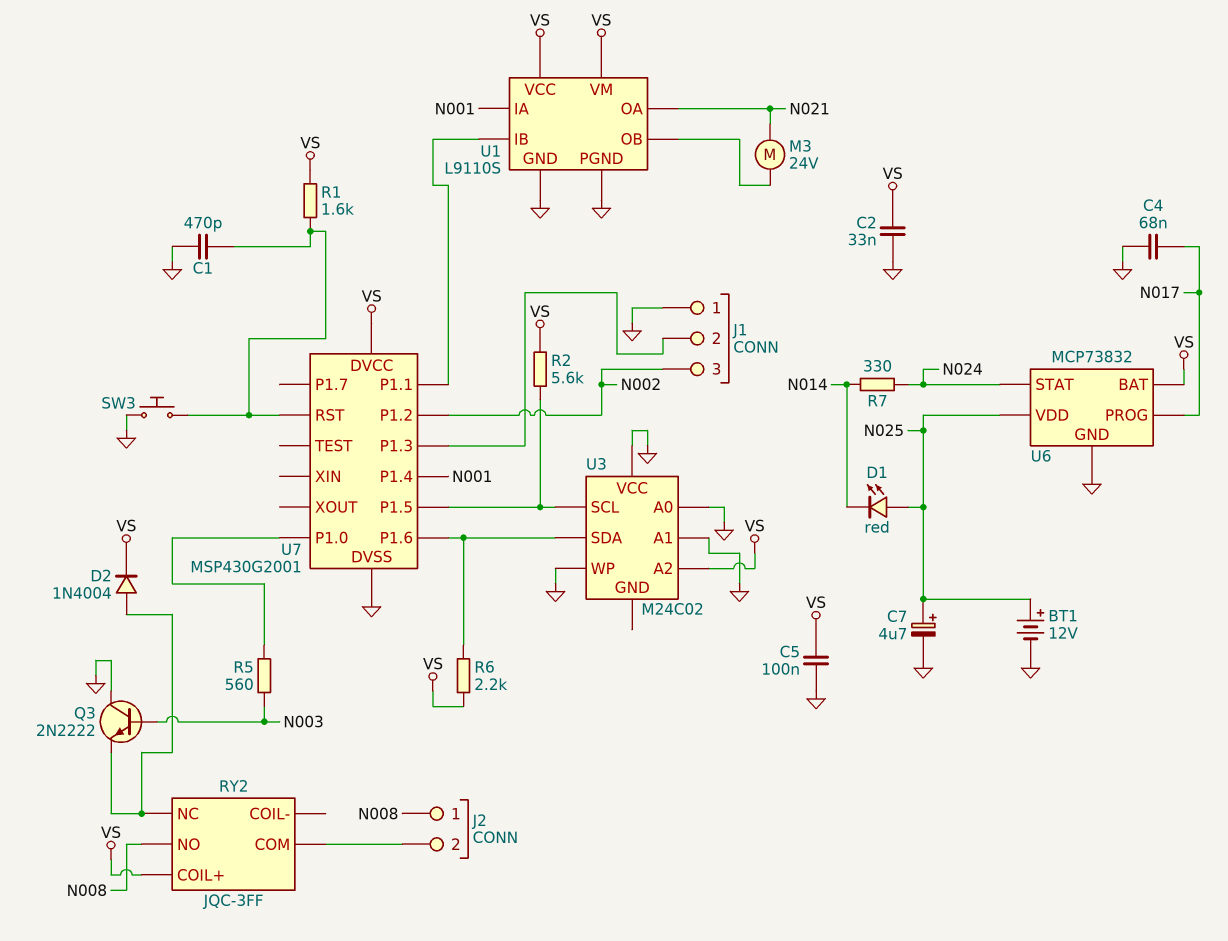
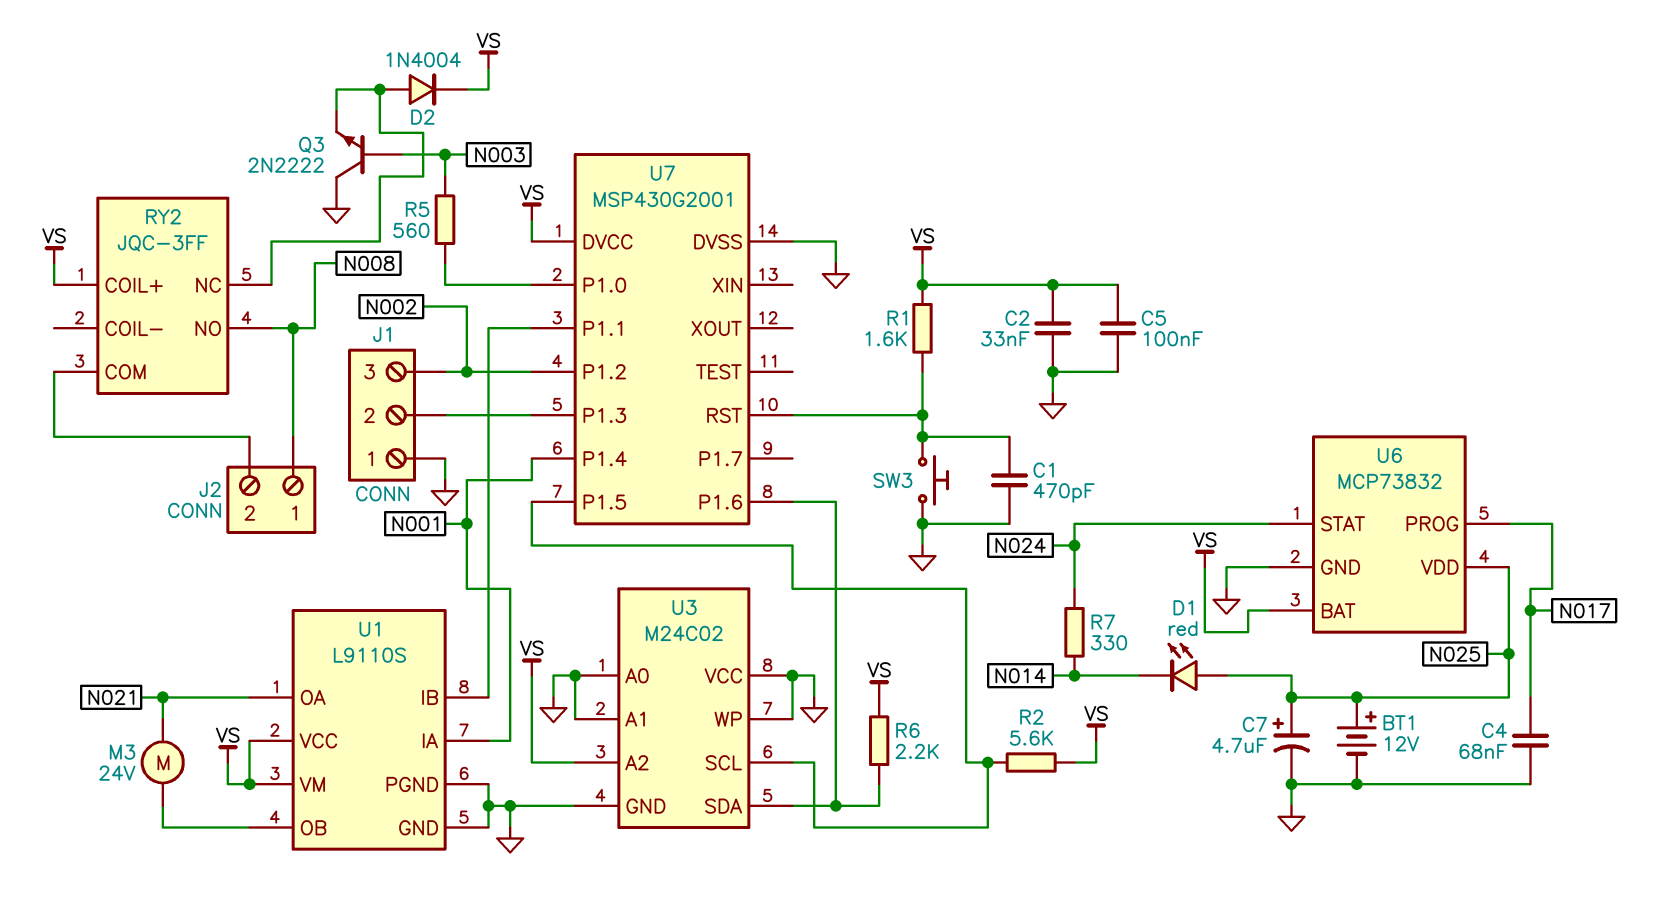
U3 pin GND: none -> GND

